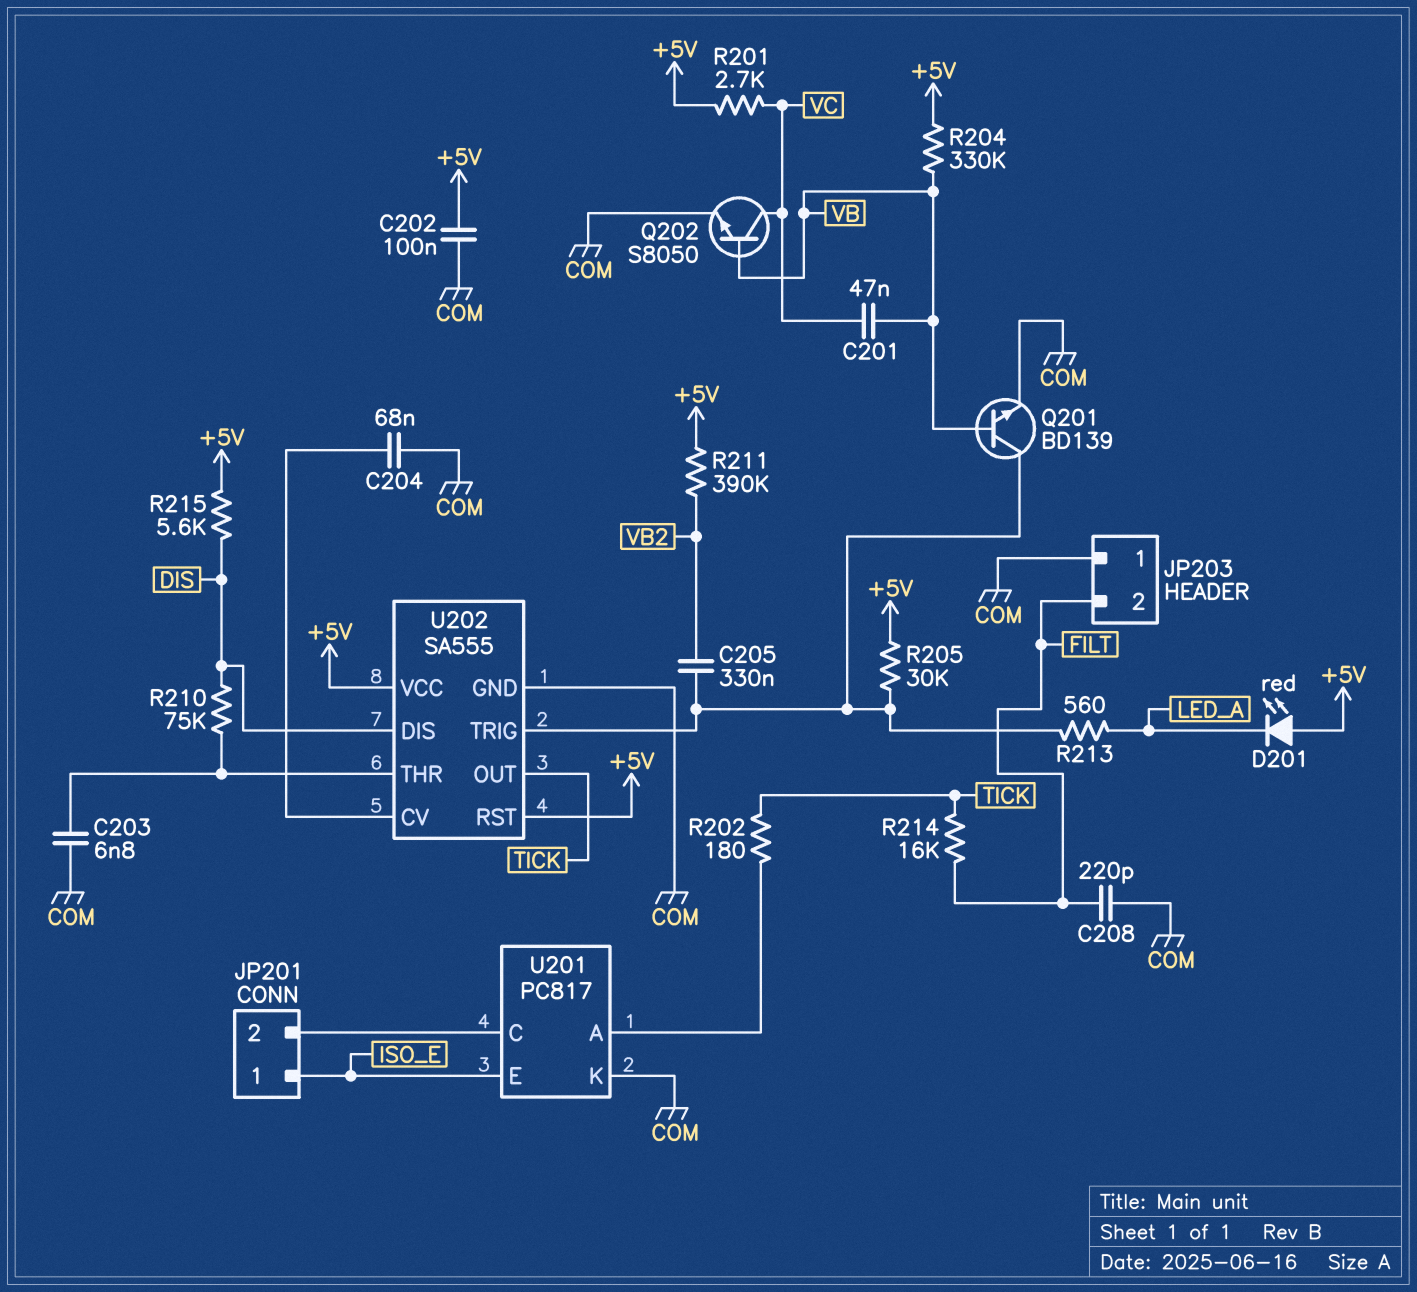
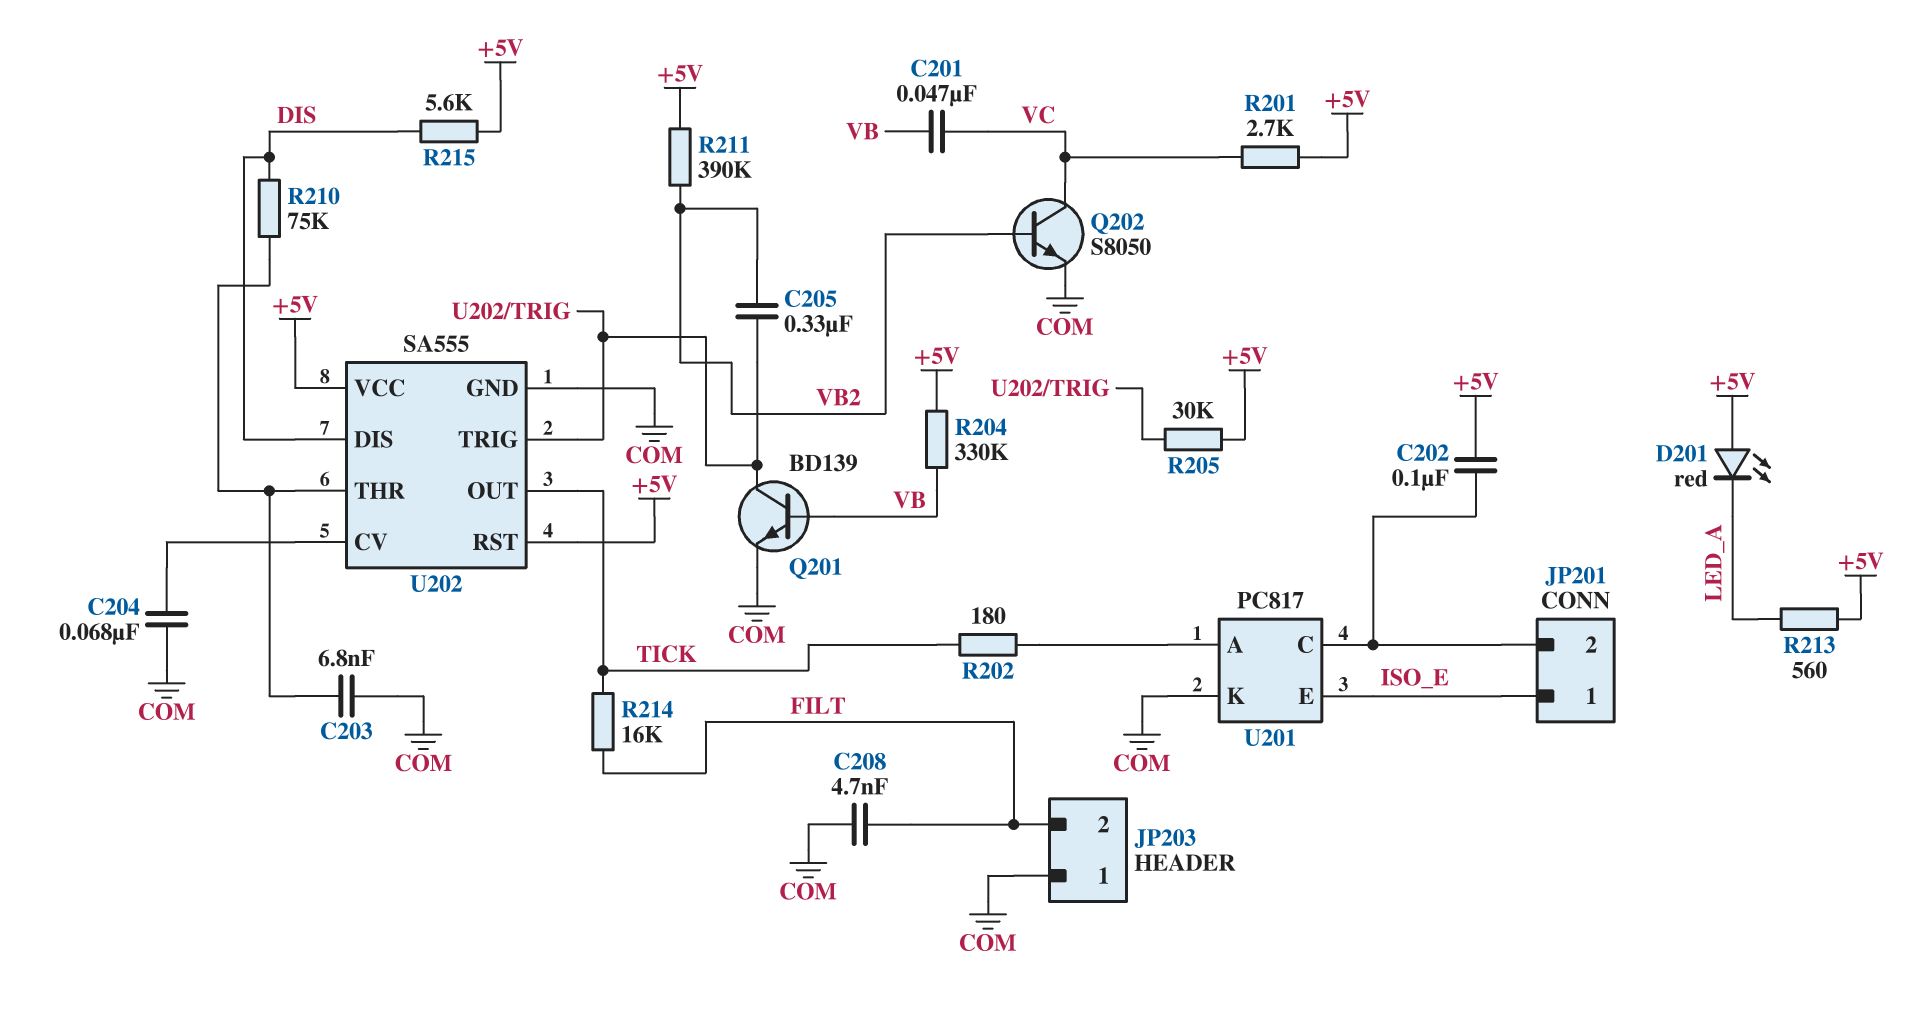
C202: 100nF (+5V, COM) -> 100nF (+5V, JP201/2)
C208: 220pF (COM, FILT) -> 4.7nF (COM, FILT)
Q202: NPN S8050 (B VB, C VC, E COM) -> NPN S8050 (B VB2, C VC, E COM)
R213: 560 (LED_A, U202/TRIG) -> 560 (+5V, LED_A)

